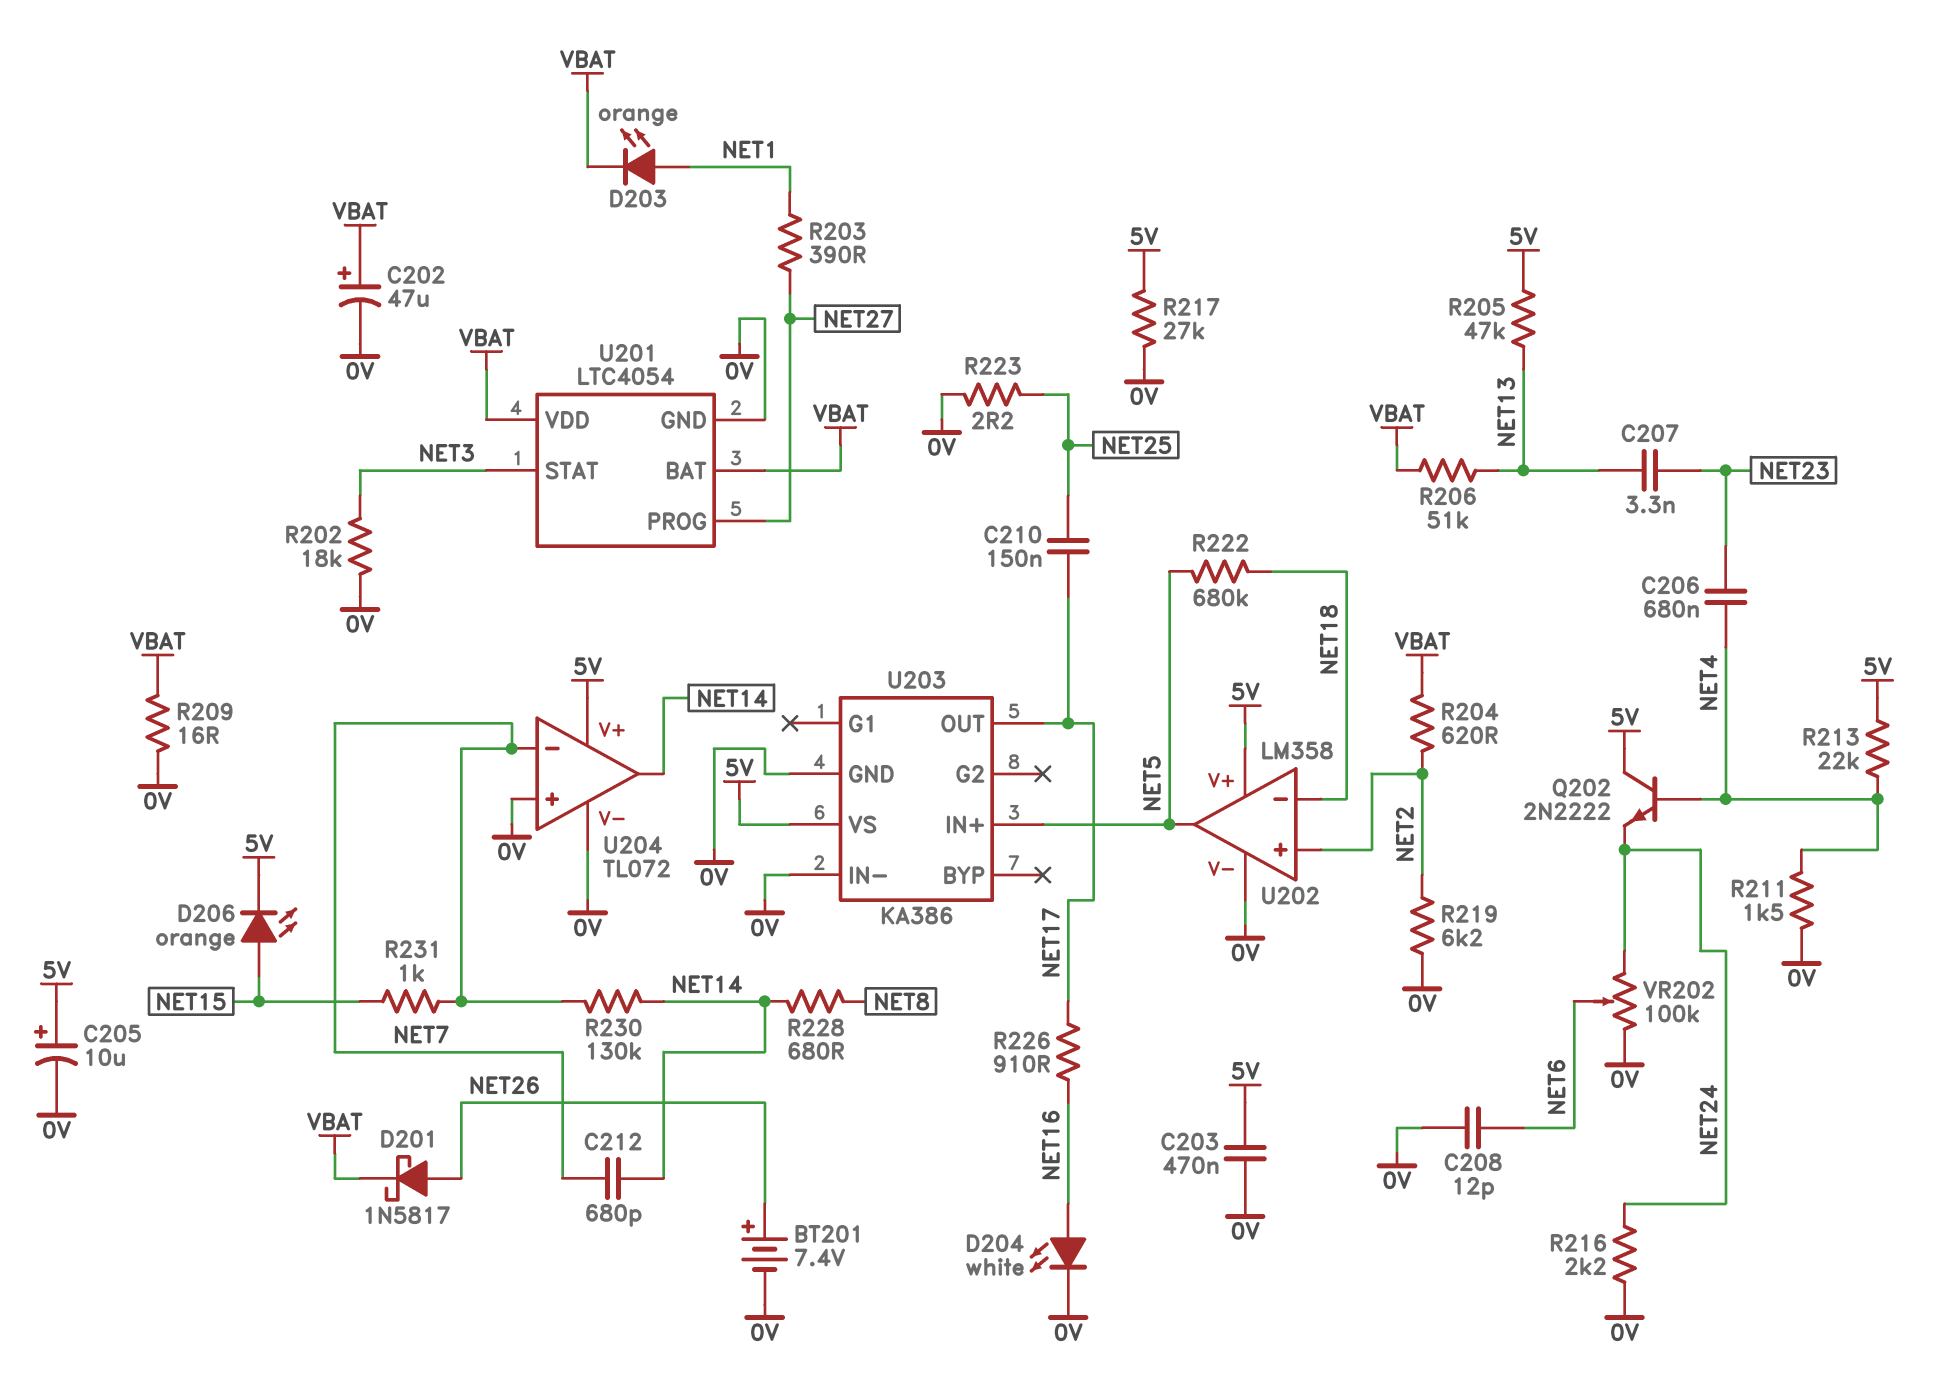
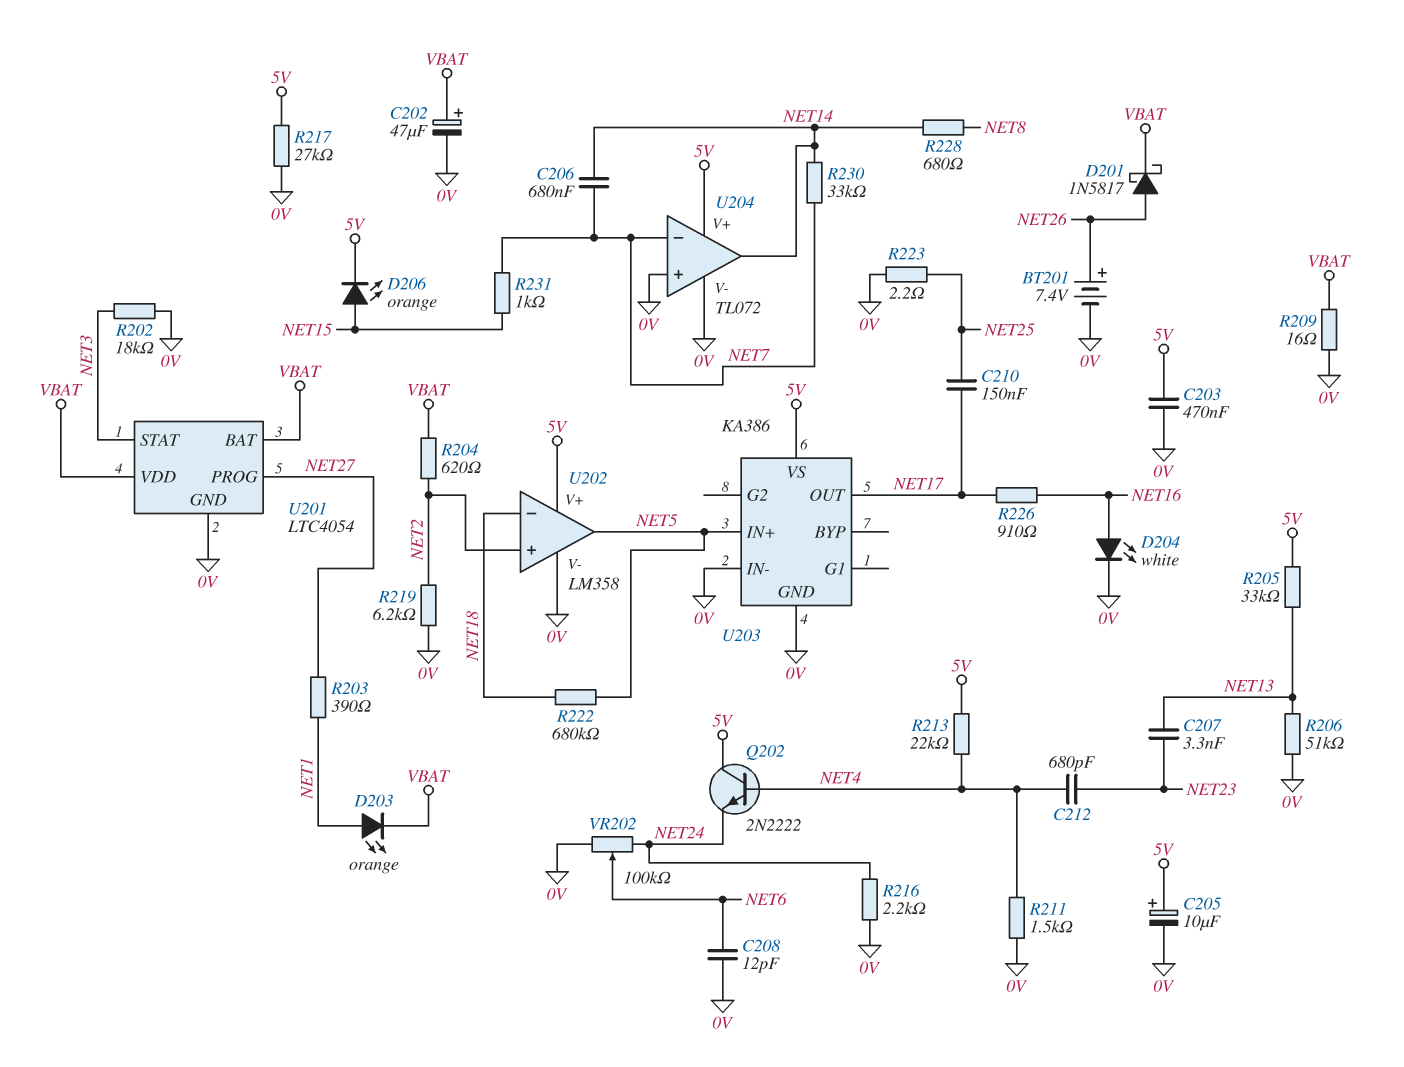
C206: 680nF (NET4, NET23) -> 680nF (NET7, NET14)
C212: 680pF (NET7, NET14) -> 680pF (NET4, NET23)
R205: 47k (5V, NET13) -> 33k (5V, NET13)
R206: 51k (NET13, VBAT) -> 51k (0V, NET13)
R230: 130k (NET7, NET14) -> 33k (NET7, NET14)

